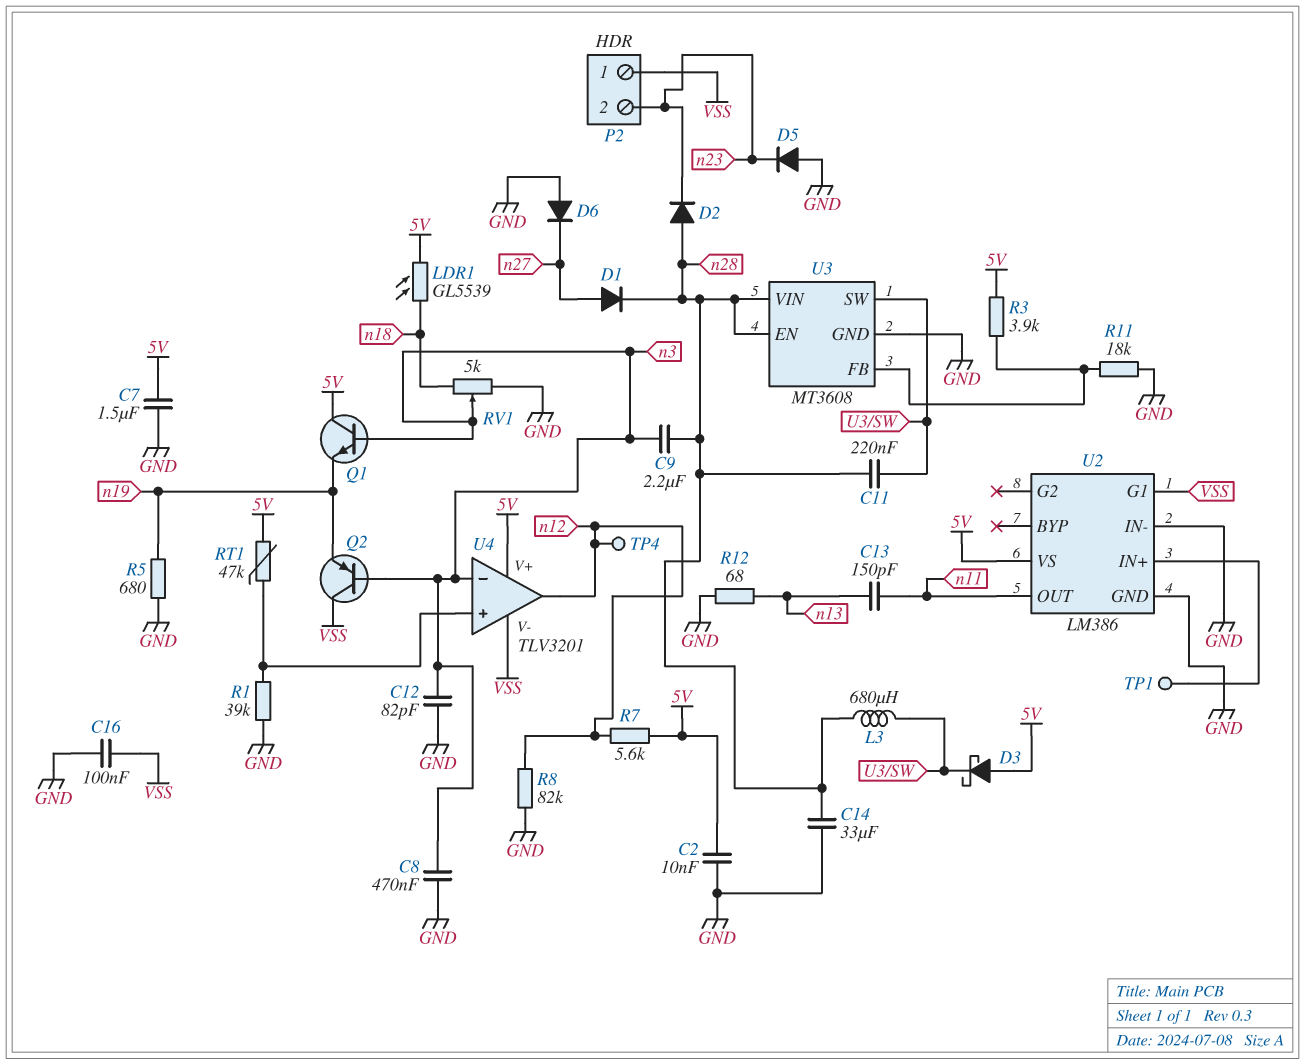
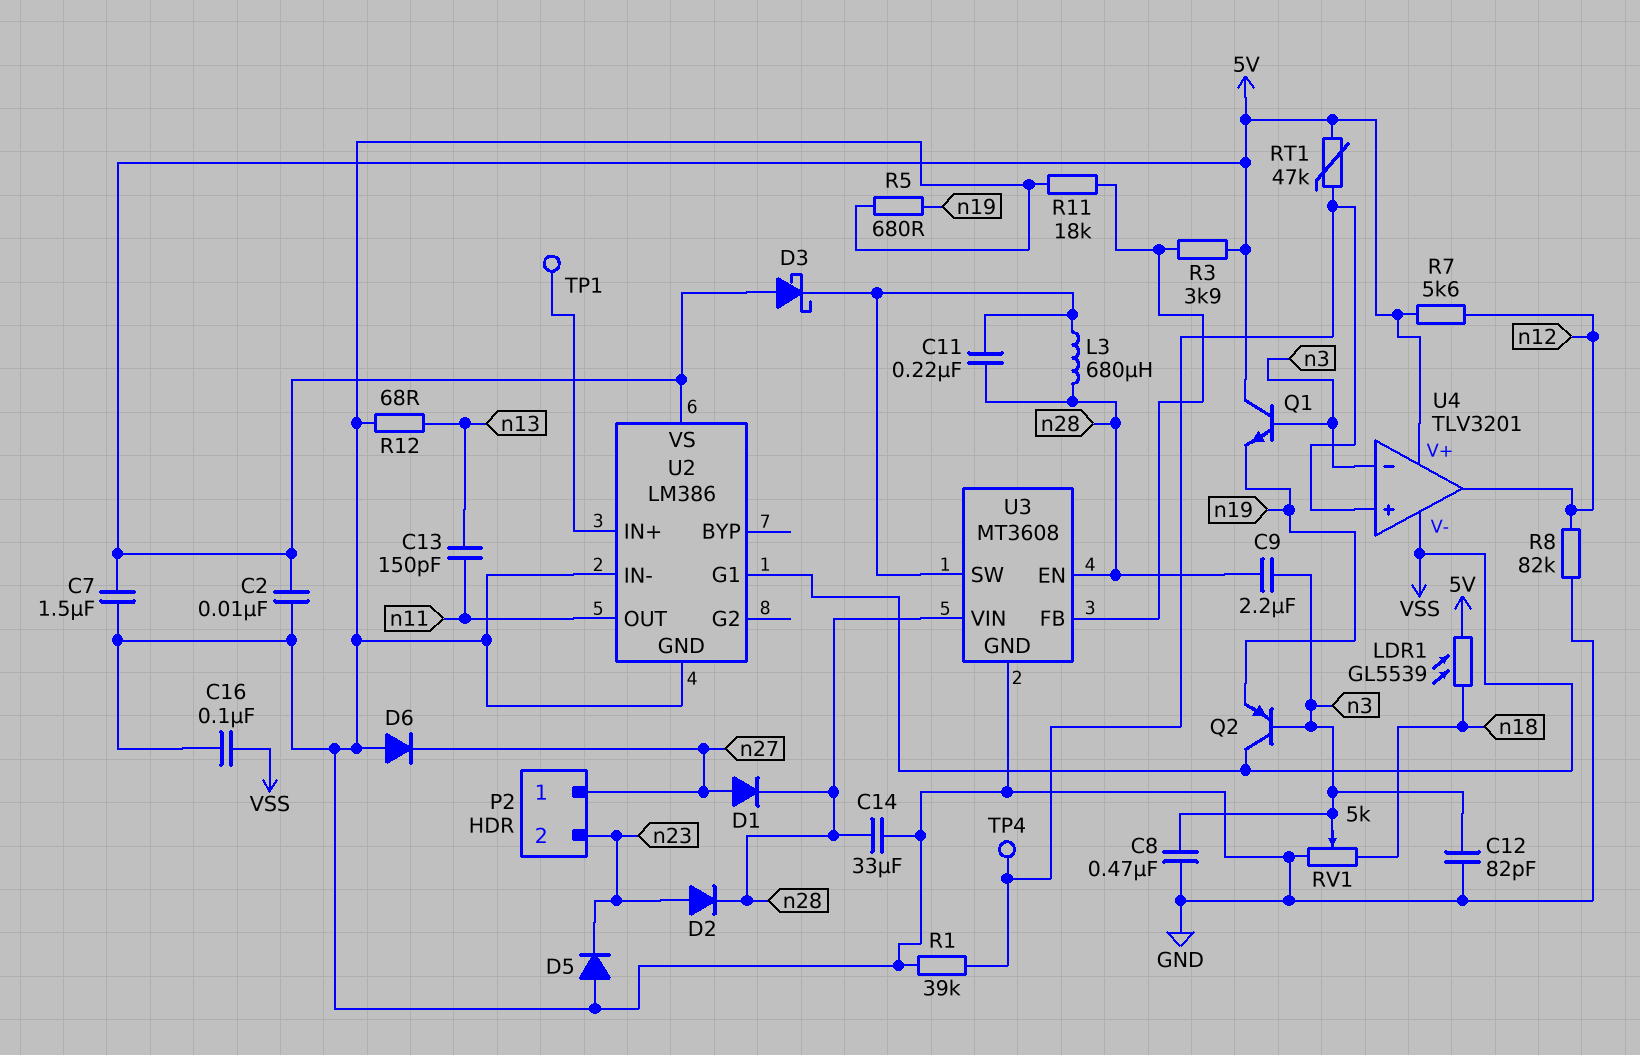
D2: diode (A n28, K n23) -> diode (A n23, K n28)
P2 pin 1: VSS -> n27
TP4: test point (n12) -> test point (U4/in+)

